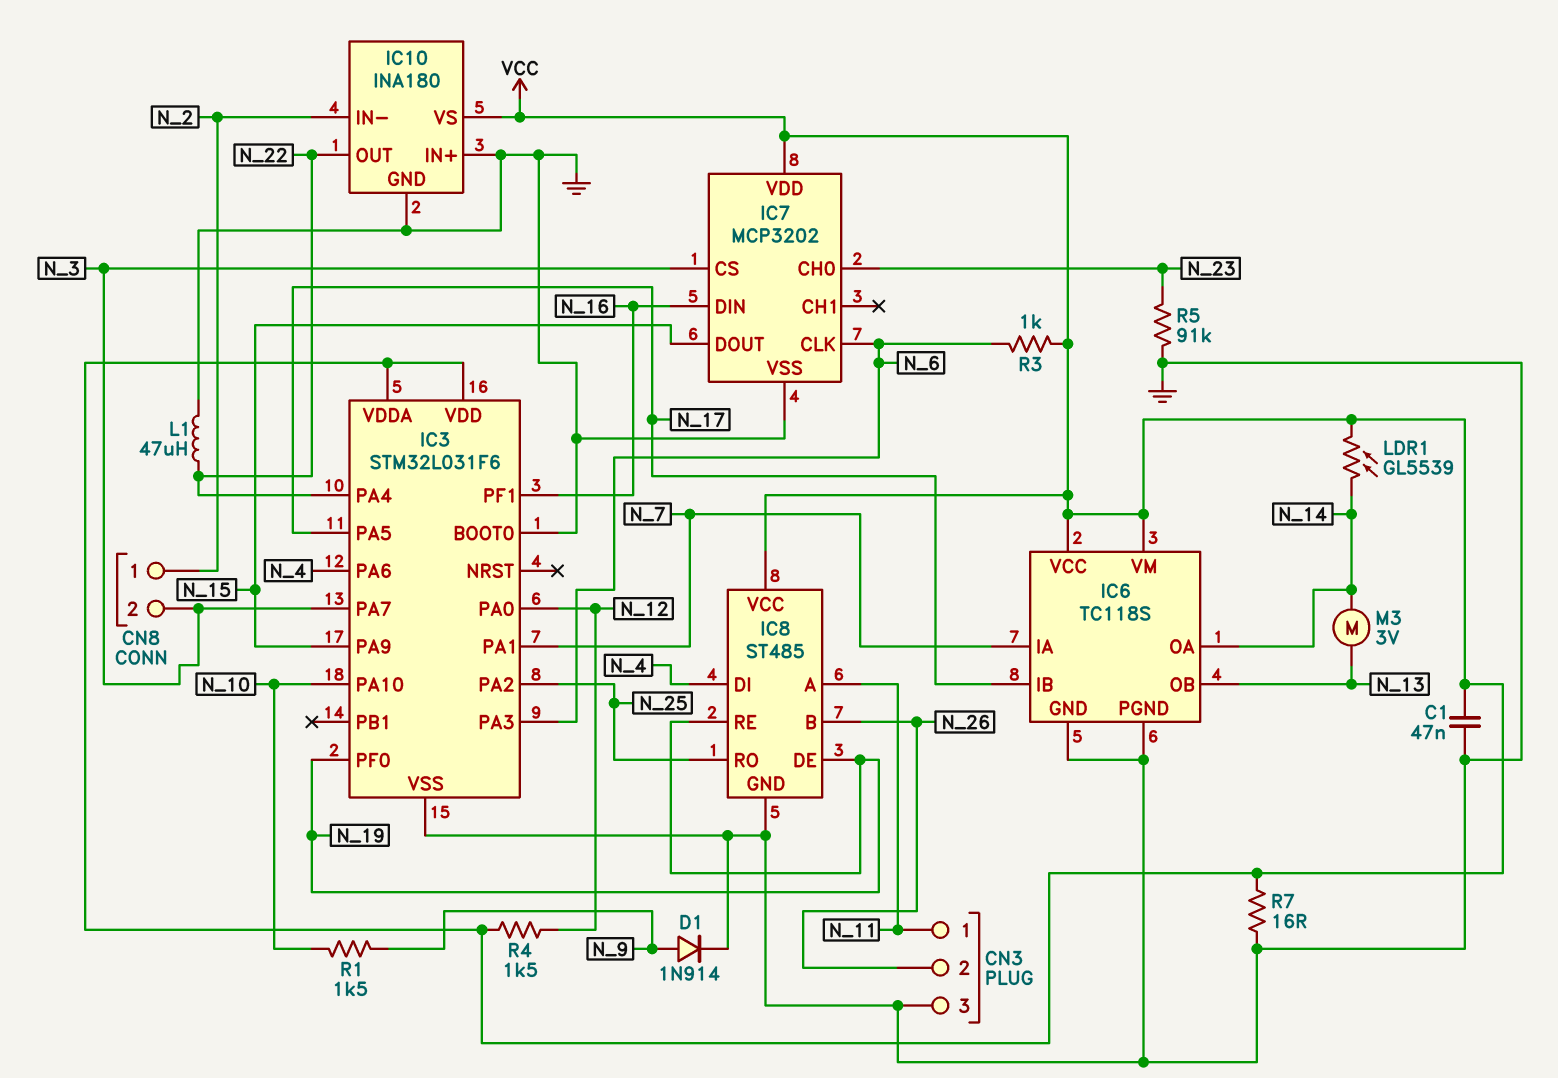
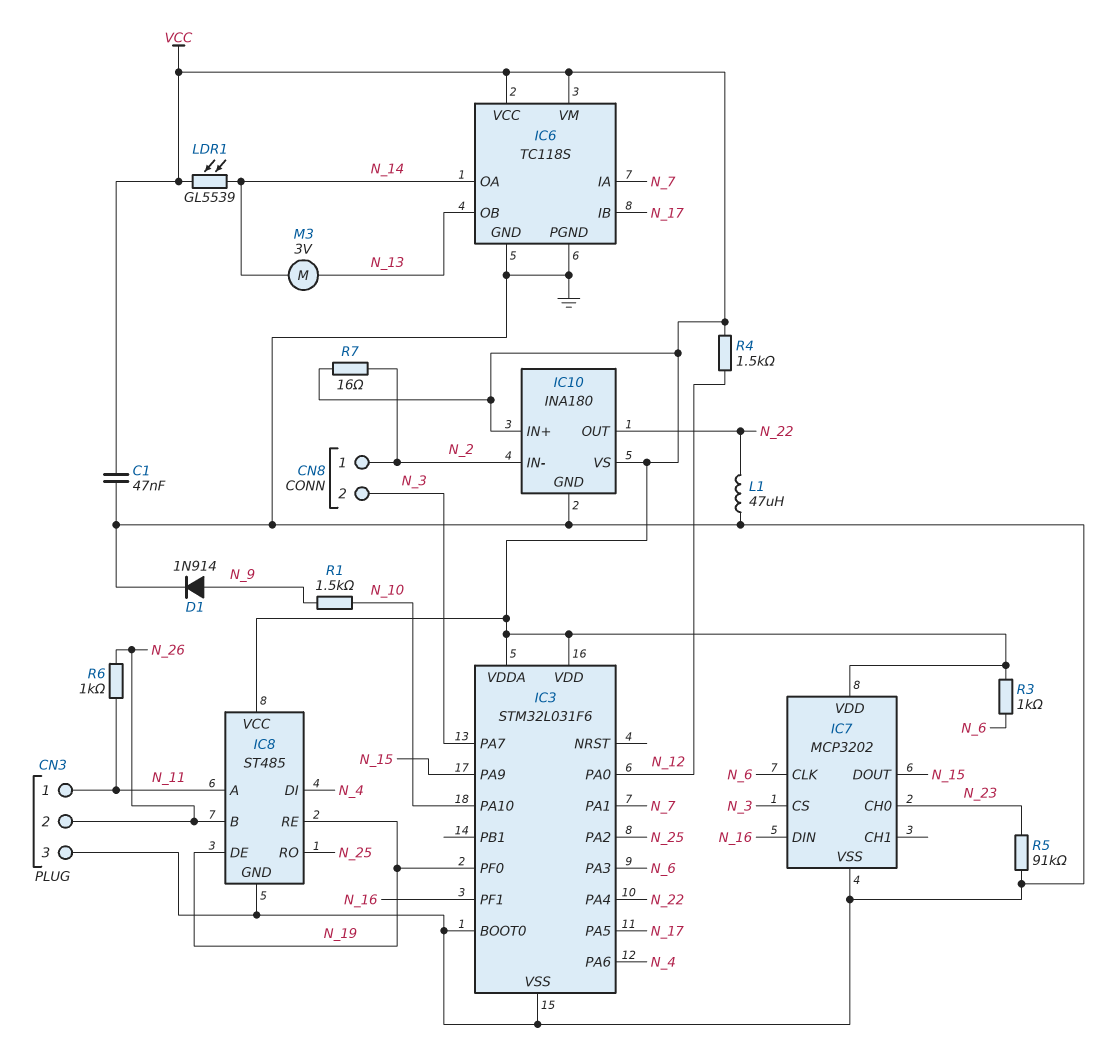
IC10 pin IN+: GND -> VCC
R6: none -> 1k (N_11, N_26)
R7: 16 (GND, VCC) -> 16 (N_2, VCC)

